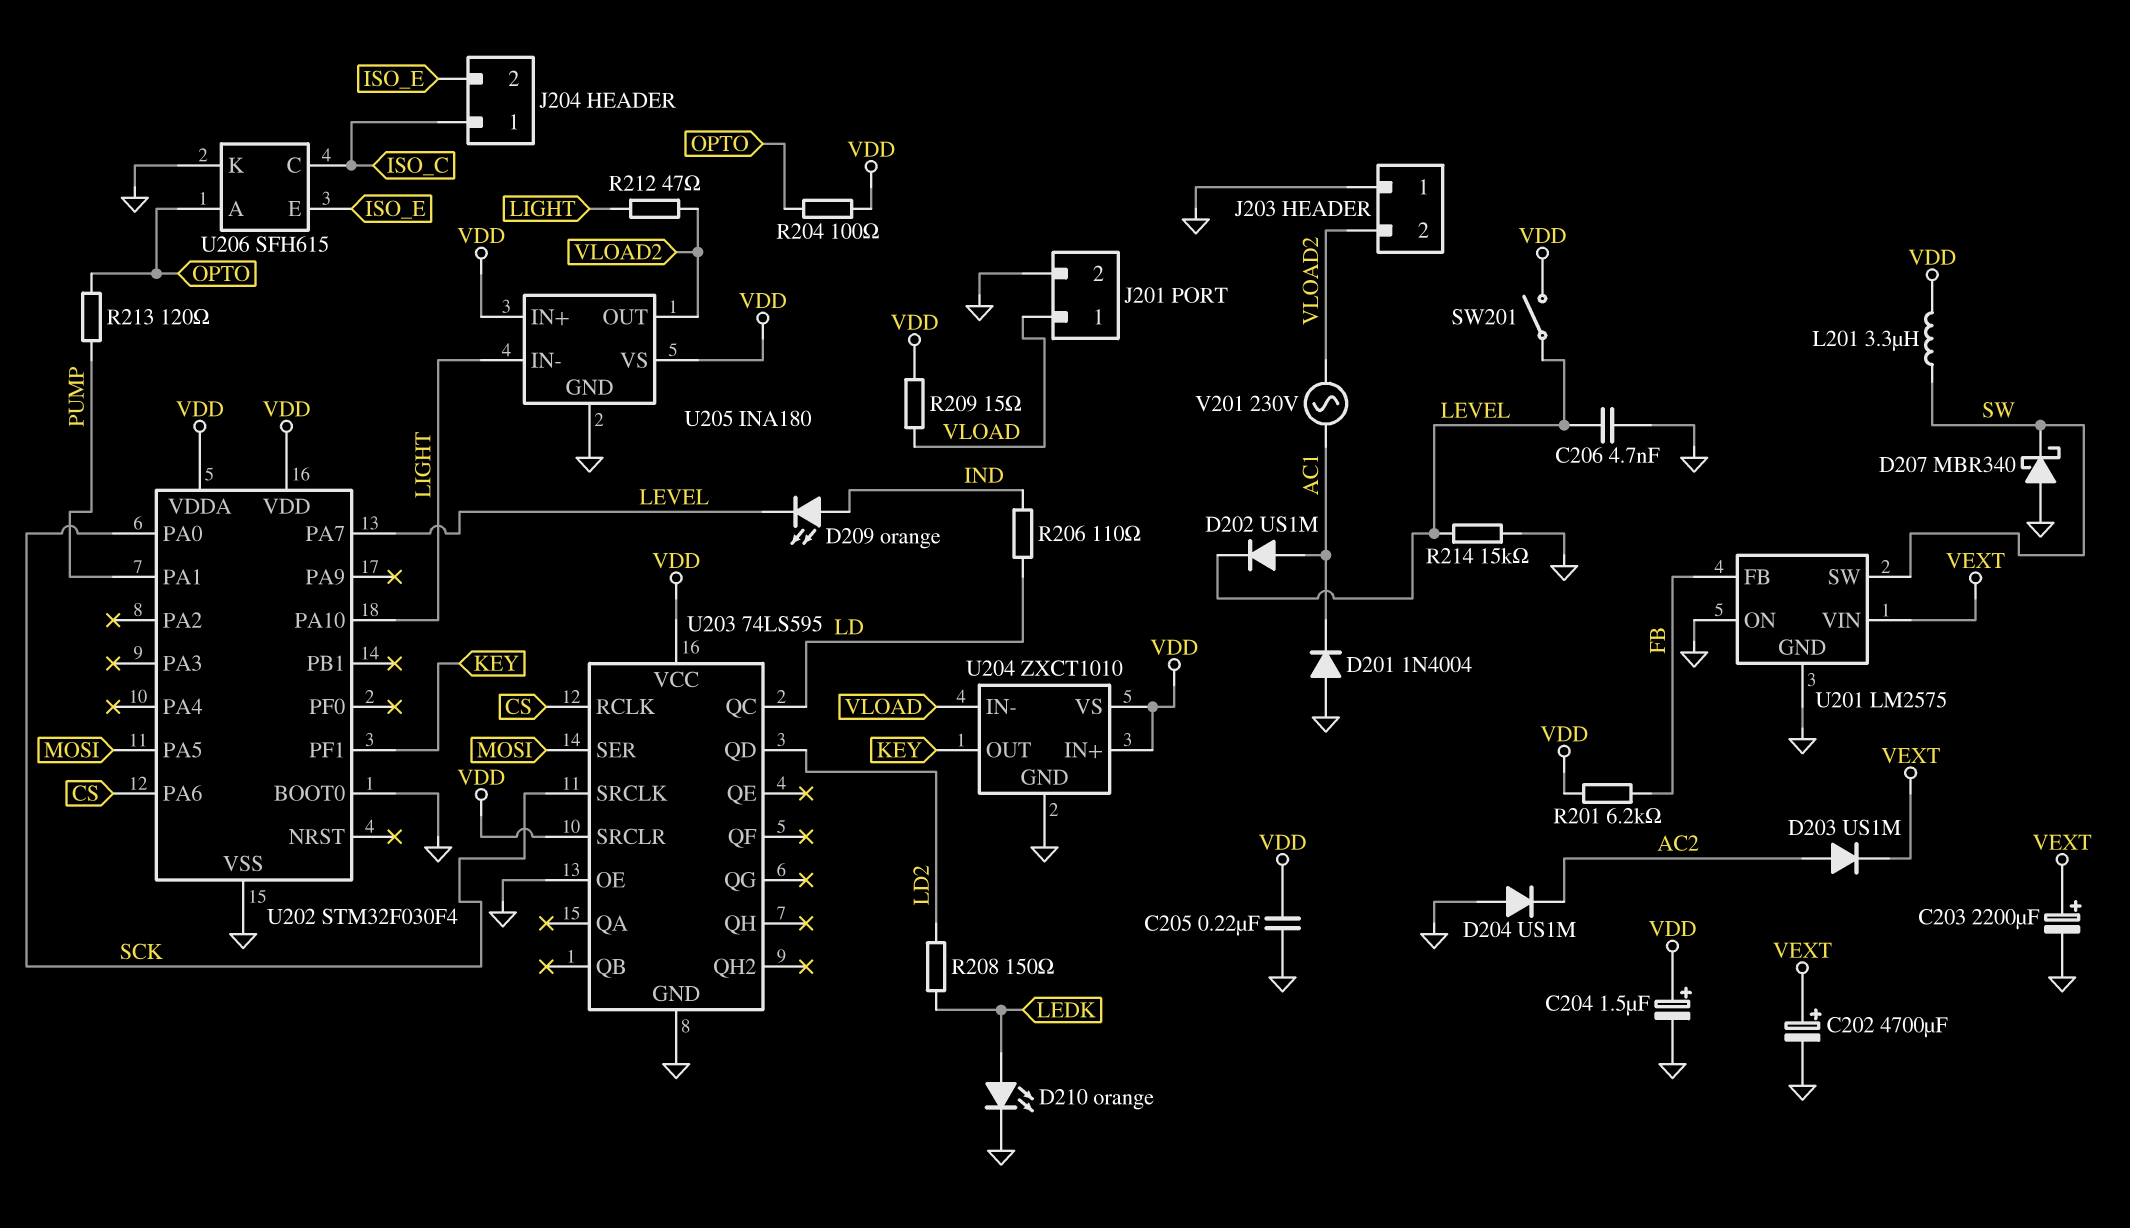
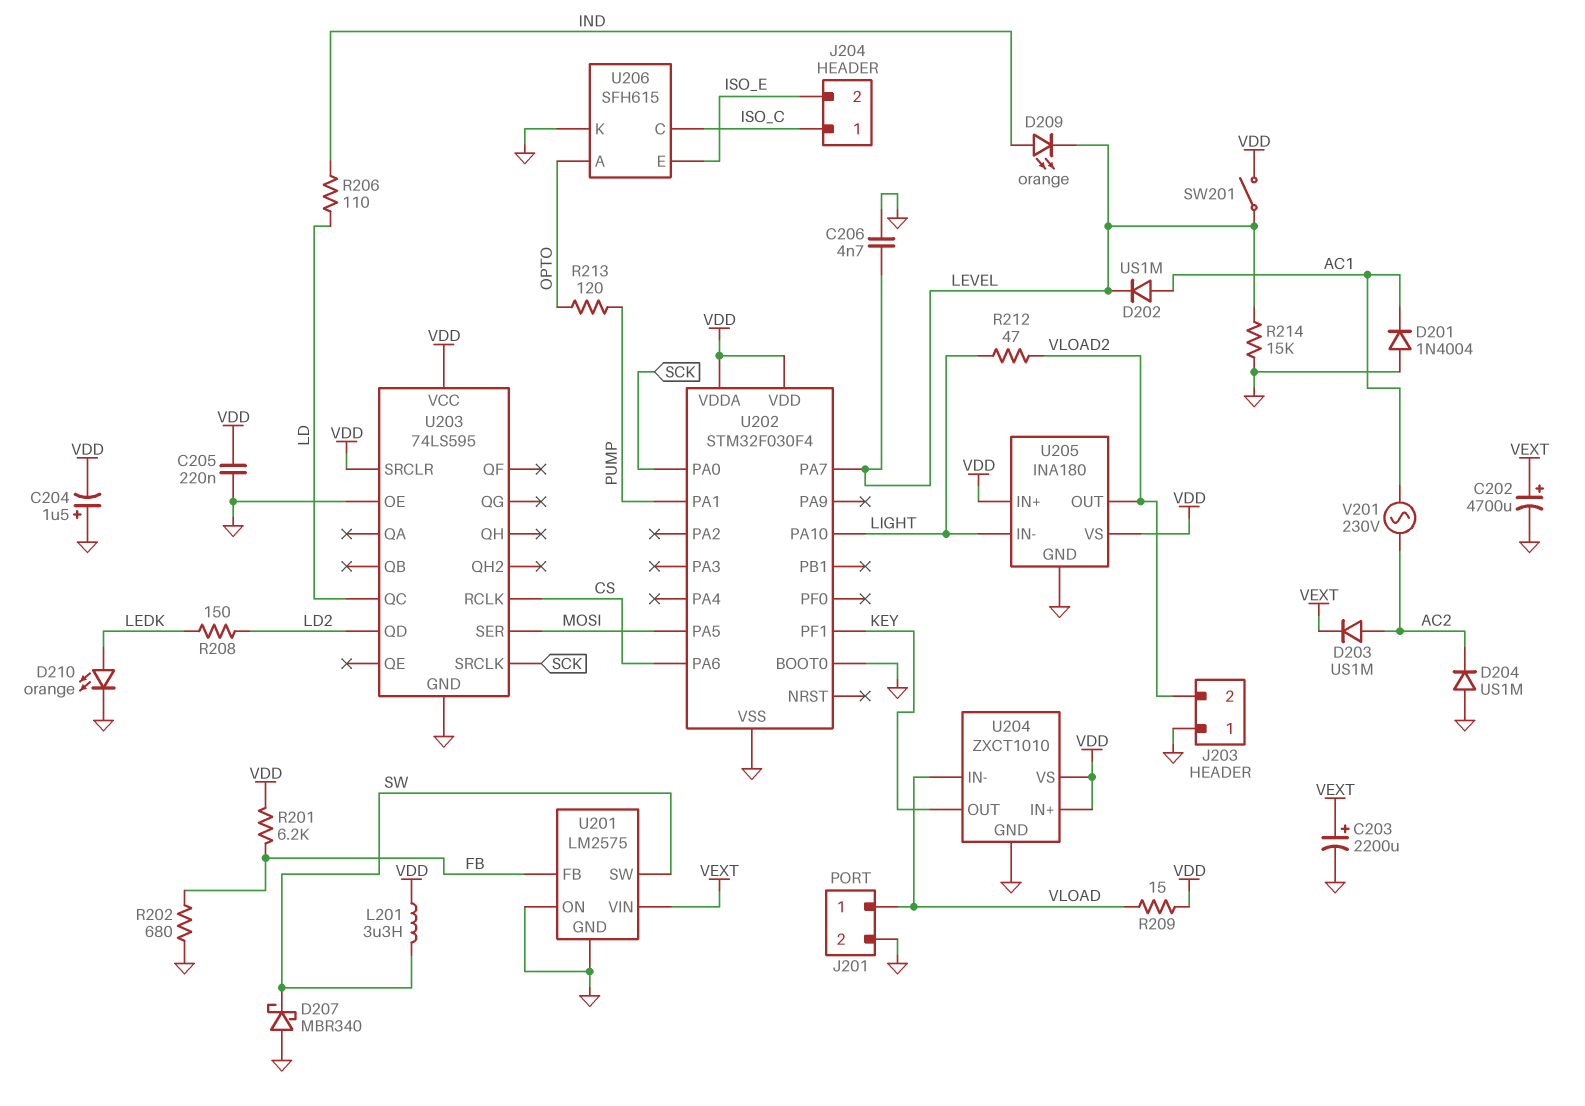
C204: 1.5uF (plus VDD, minus GND) -> 1.5uF (plus GND, minus VDD)
R202: none -> 680 (FB, GND)
R204: 100 (OPTO, VDD) -> none
V201: AC 230V (AC1, VLOAD2) -> AC 230V (AC1, AC2)

